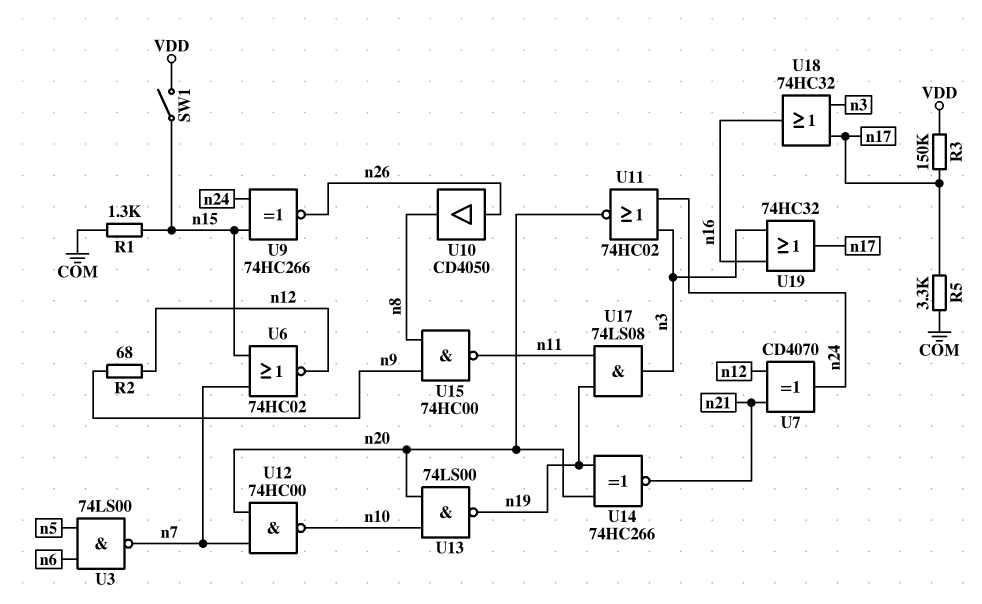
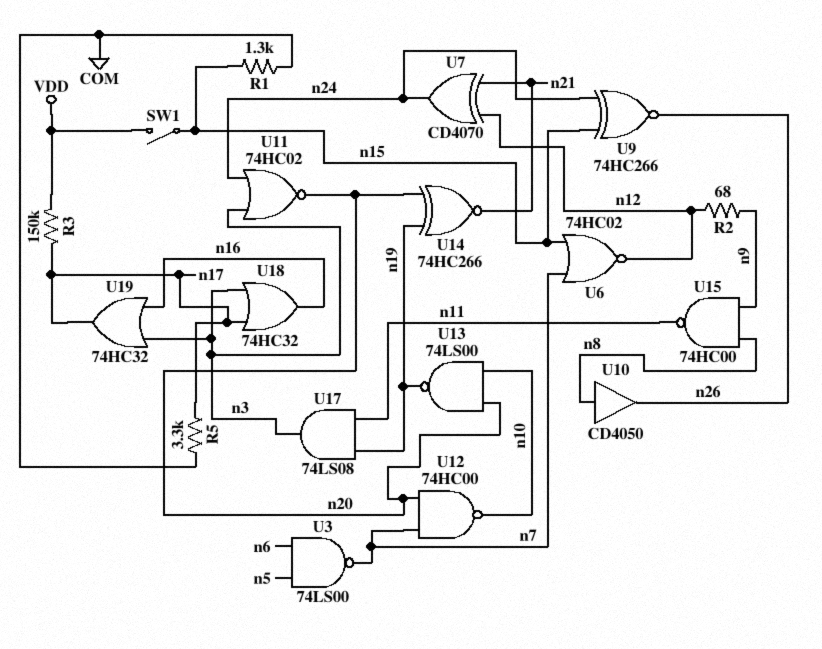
U10: buffer CD4050 (in n26, out n8) -> buffer CD4050 (in n8, out n26)

